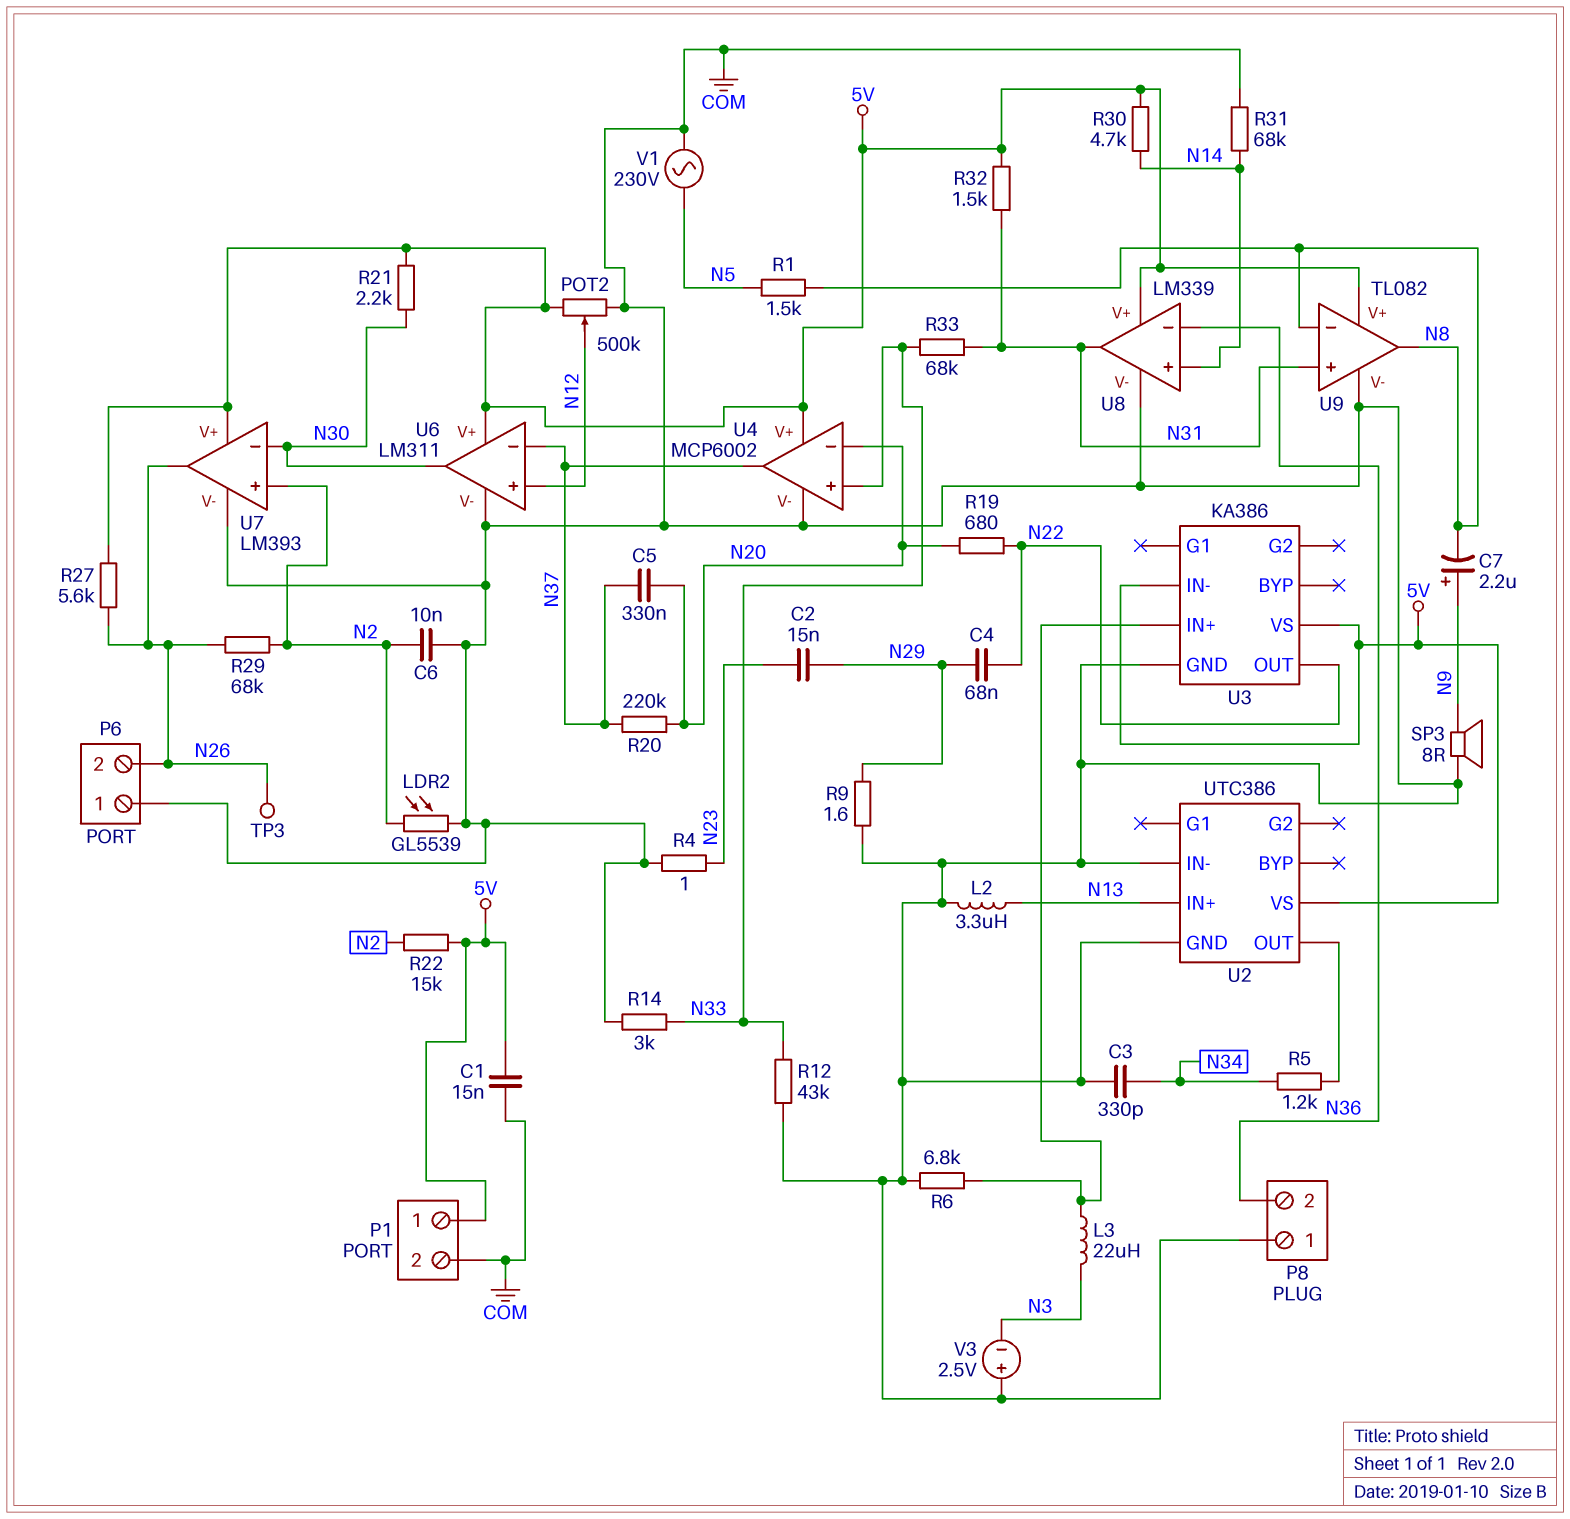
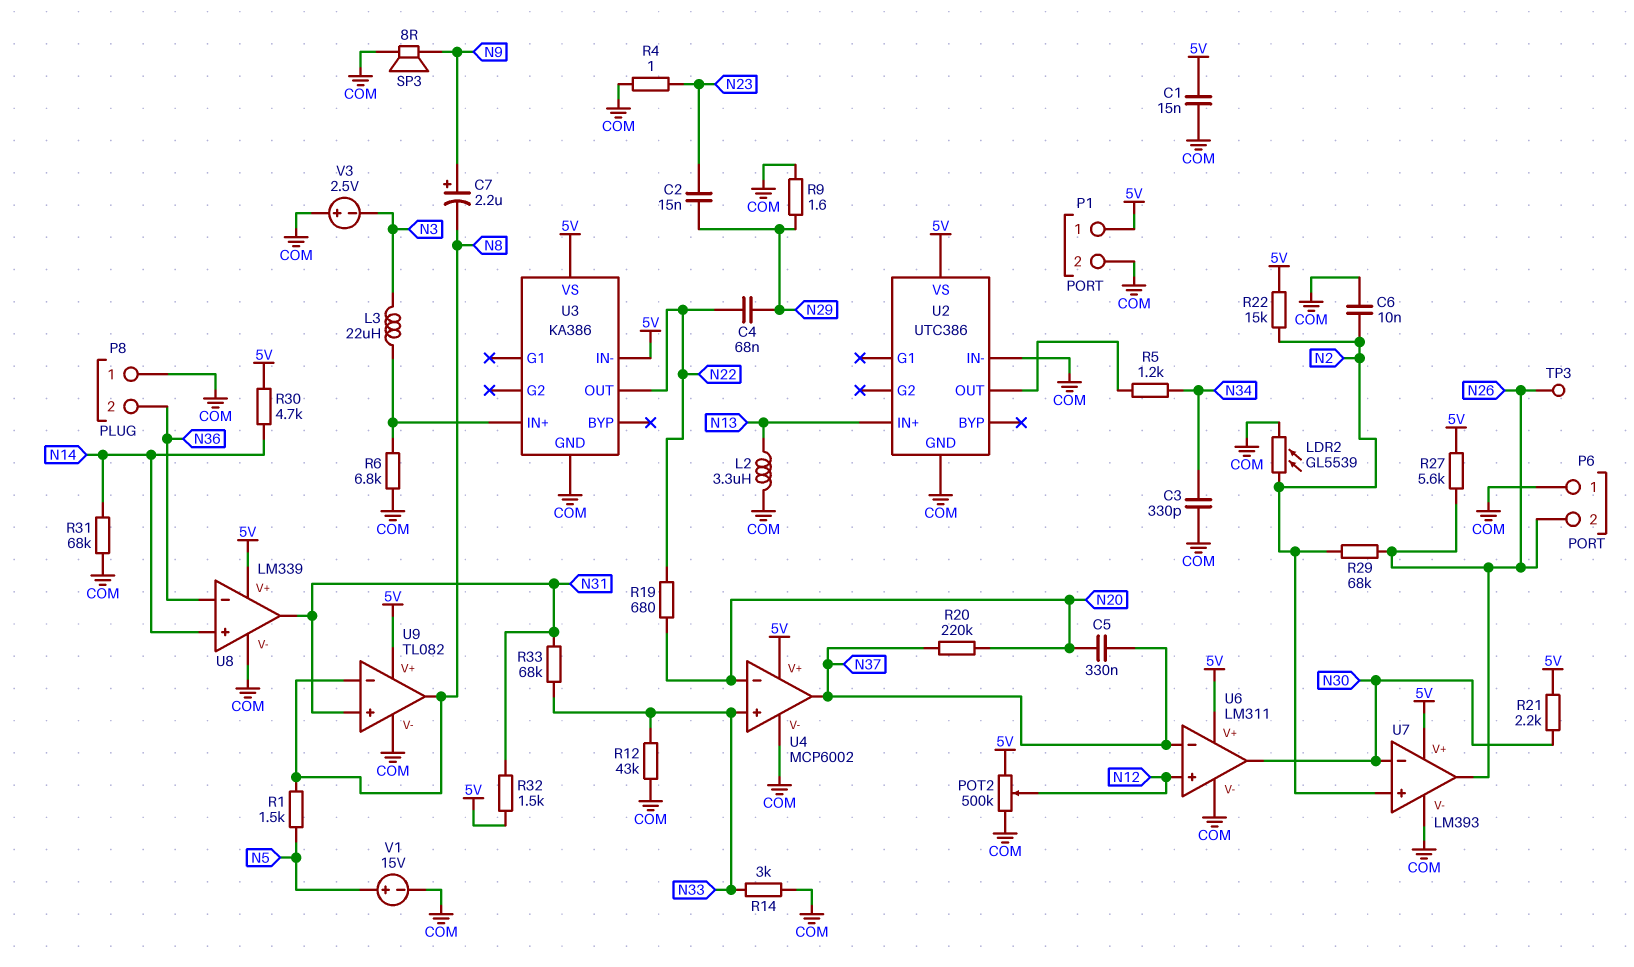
V1: AC 230V (COM, N5) -> 15V (plus N5, minus COM)

